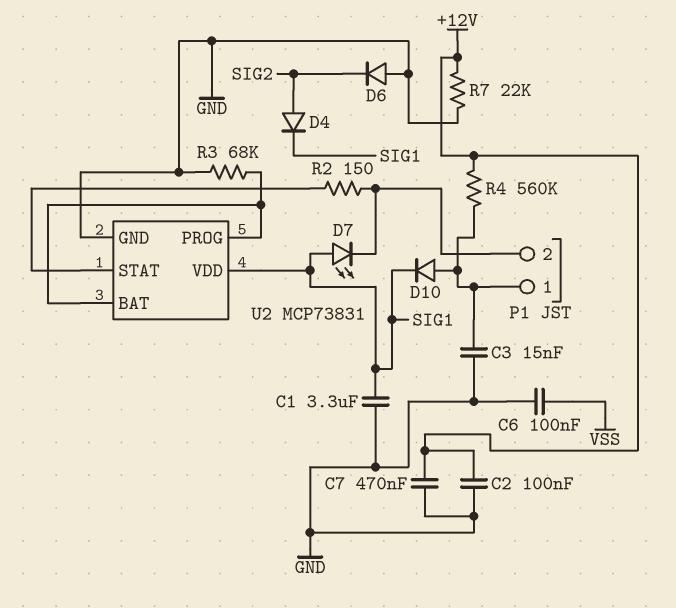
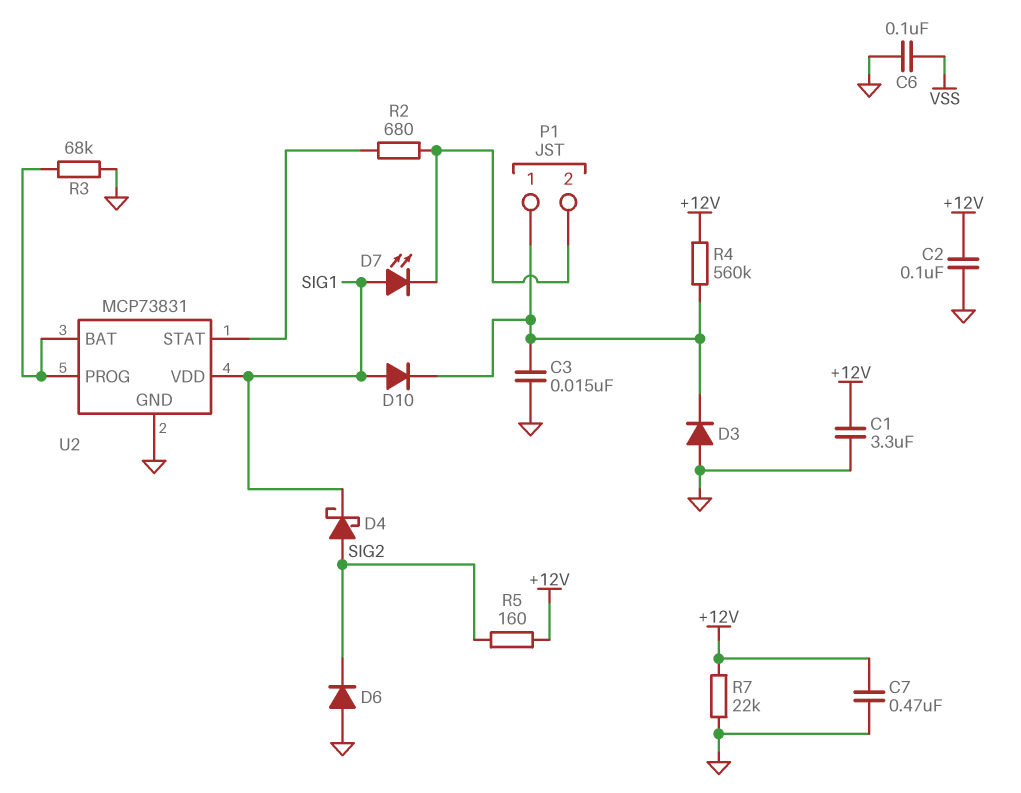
C1: 3.3uF (GND, SIG1) -> 3.3uF (+12V, GND)
D3: none -> diode (A GND, K P1/1)
D4: diode (A SIG2, K SIG1) -> schottky (A SIG2, K SIG1)
D10: diode (A P1/1, K SIG1) -> diode (A SIG1, K P1/1)
R2: 150 (P1/2, U2/STAT) -> 680 (P1/2, U2/STAT)
R5: none -> 160 (+12V, SIG2)

